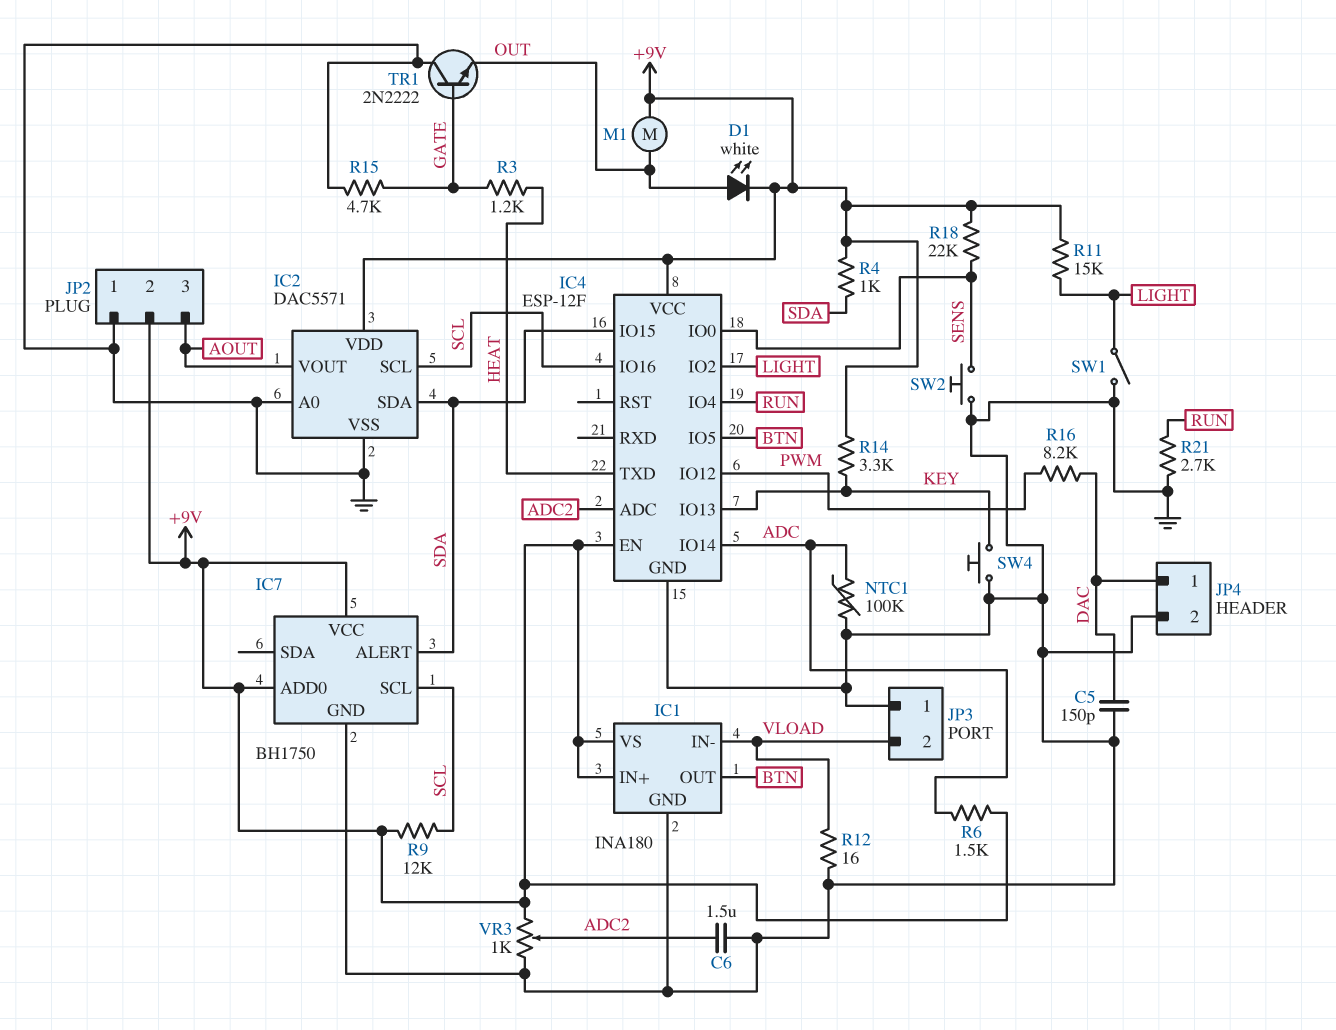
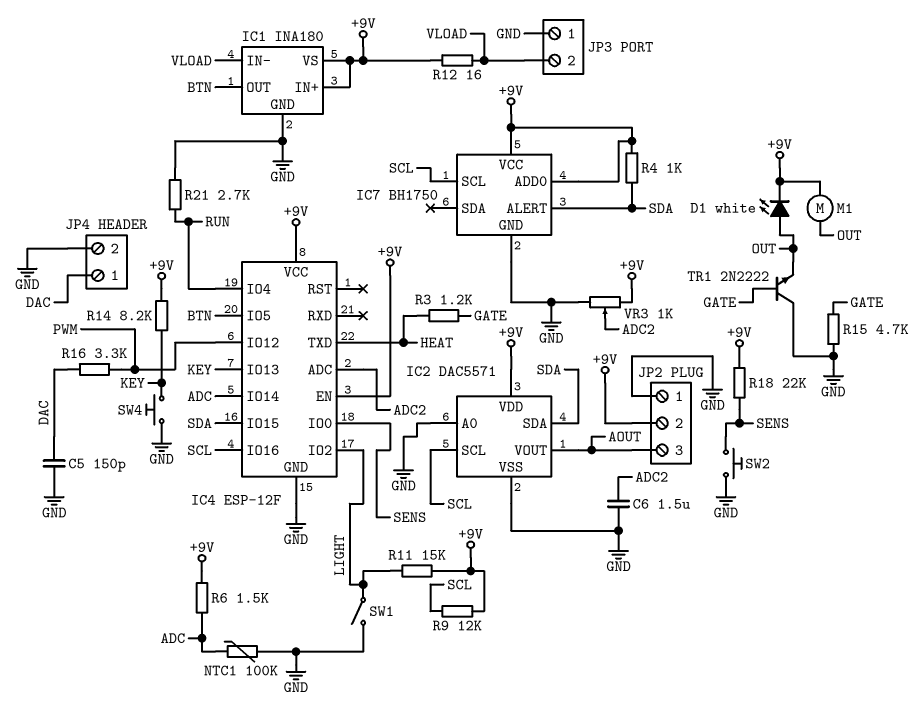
R12: 16 (GND, VLOAD) -> 16 (+9V, VLOAD)
R14: 3.3k (+9V, KEY) -> 8.2k (+9V, KEY)
R16: 8.2k (DAC, PWM) -> 3.3k (DAC, PWM)

